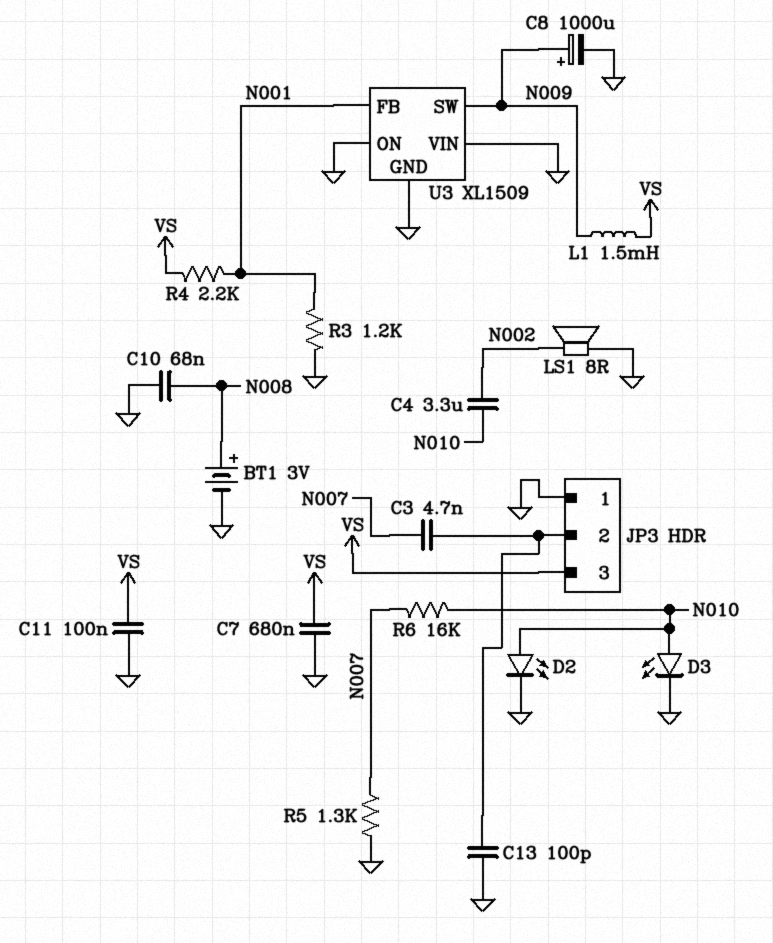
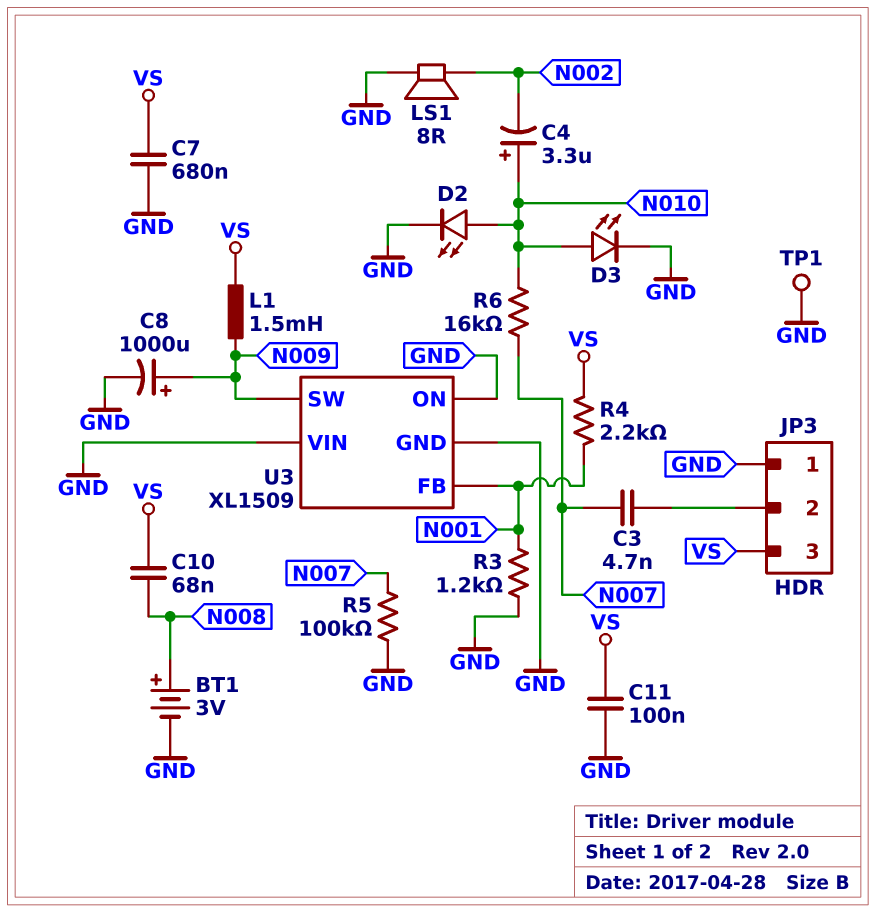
C4: 3.3uF (N002, N010) -> 3.3uF (plus N010, minus N002)
C10: 68nF (GND, N008) -> 68nF (N008, VS)
C13: 100pF (GND, JP3/2) -> none
R5: 1.3k (GND, N007) -> 100k (GND, N007)
TP1: none -> test point (GND)

